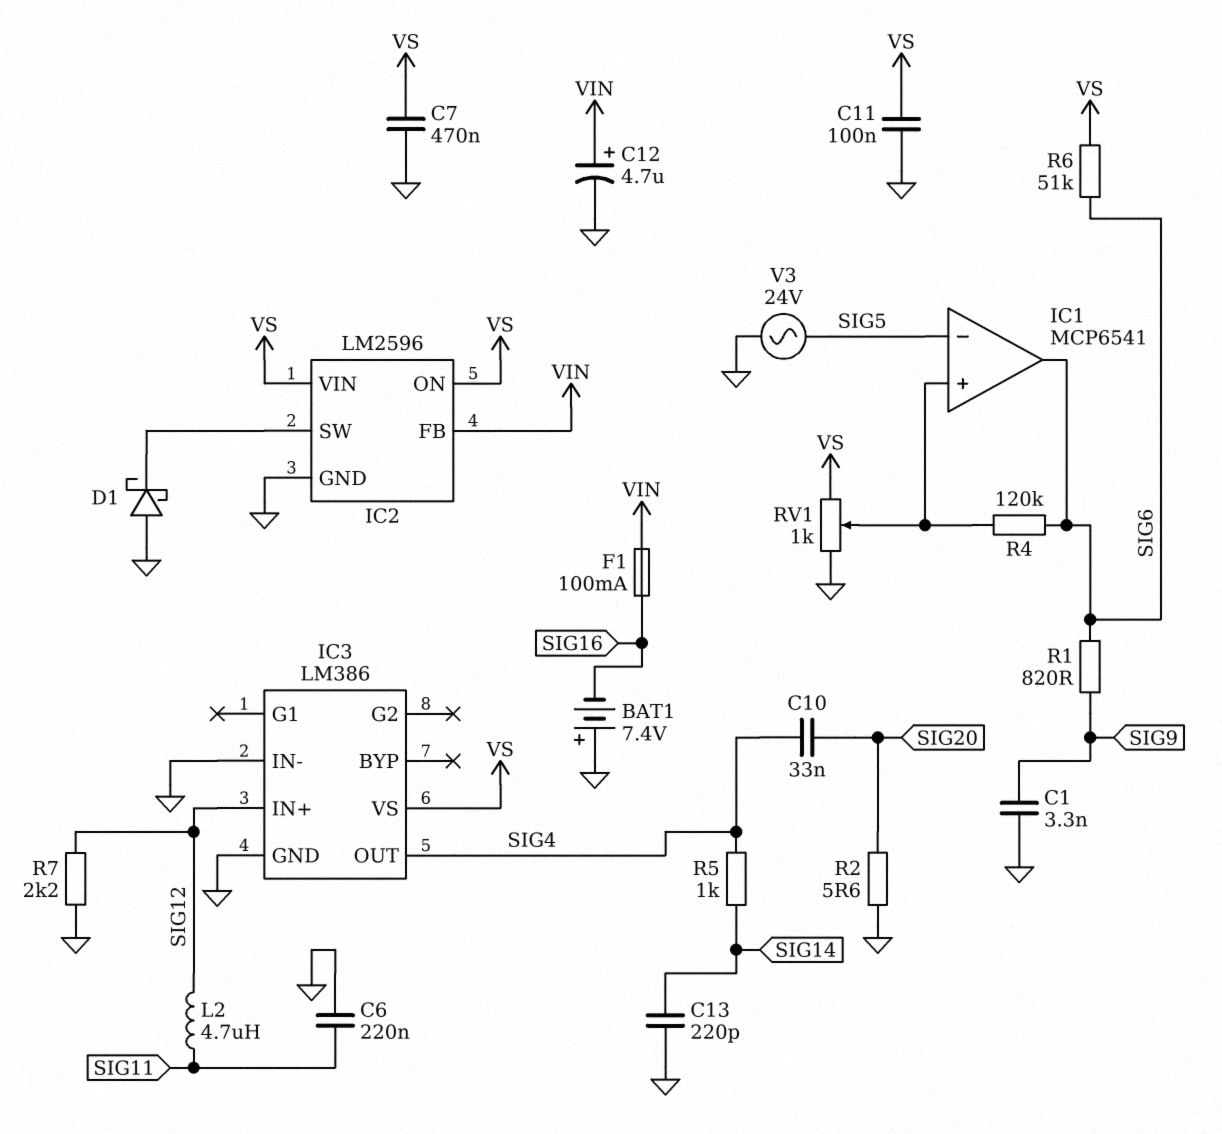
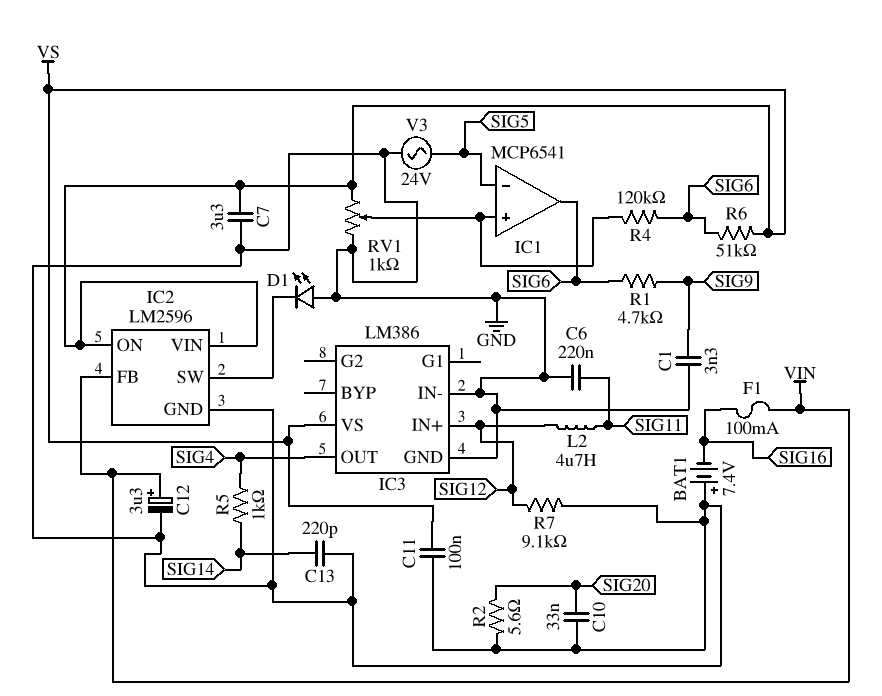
C7: 470nF (GND, VS) -> 3.3uF (GND, VS)
C10: 33nF (SIG4, SIG20) -> 33nF (GND, SIG20)
C12: 4.7uF (plus VIN, minus GND) -> 3.3uF (plus VIN, minus GND)
D1: schottky (A GND, K IC2/SW) -> LED (A GND, K IC2/SW)
R1: 820 (SIG6, SIG9) -> 4.7k (SIG6, SIG9)
R7: 2.2k (GND, SIG12) -> 9.1k (GND, SIG12)

